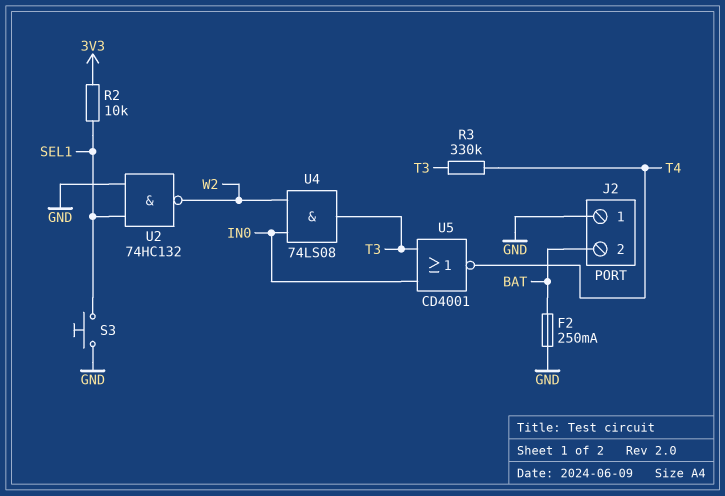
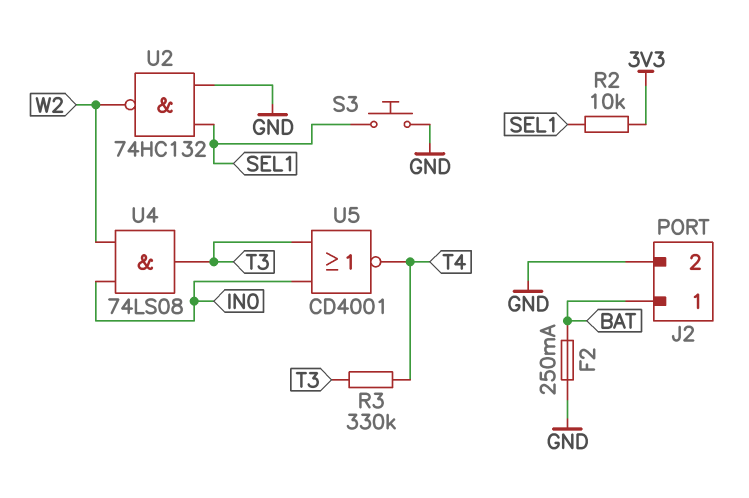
J2 pin 1: GND -> BAT
J2 pin 2: BAT -> GND

